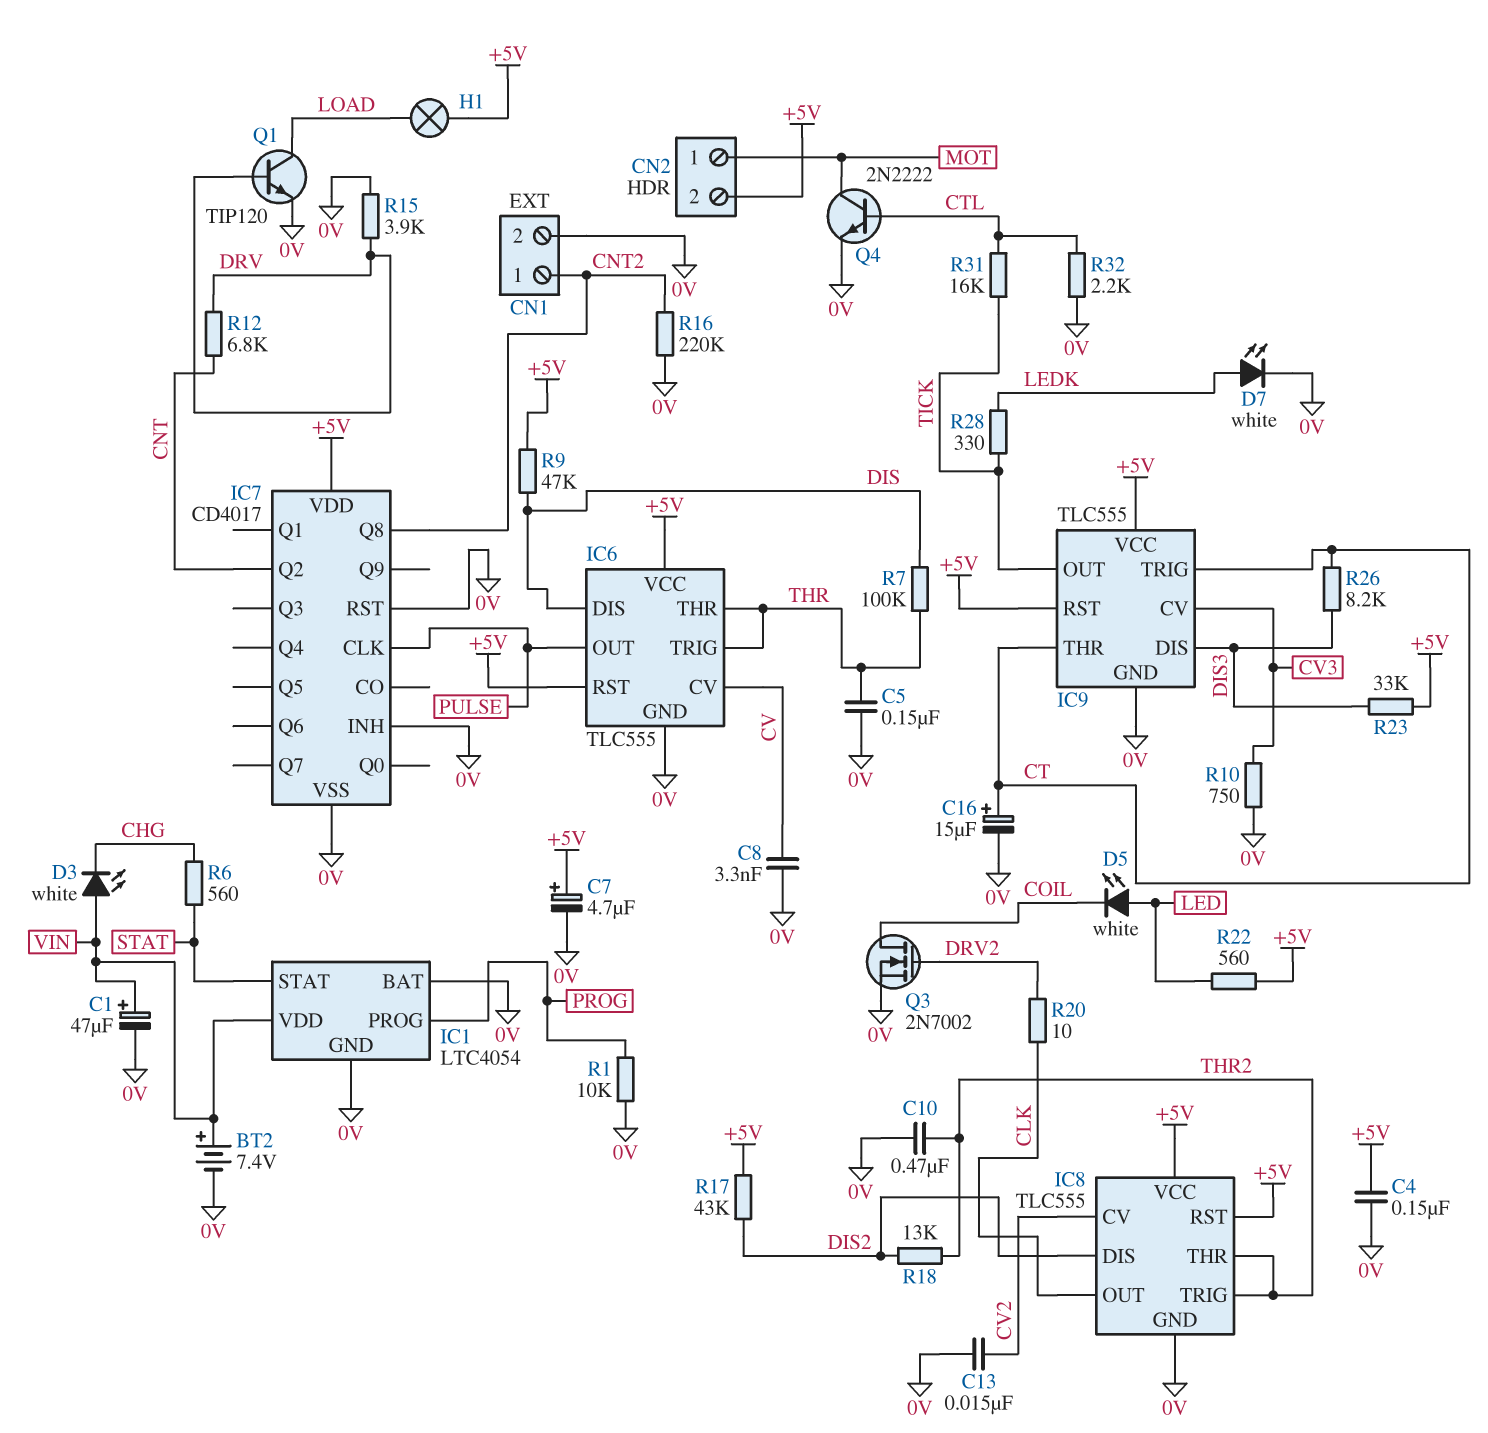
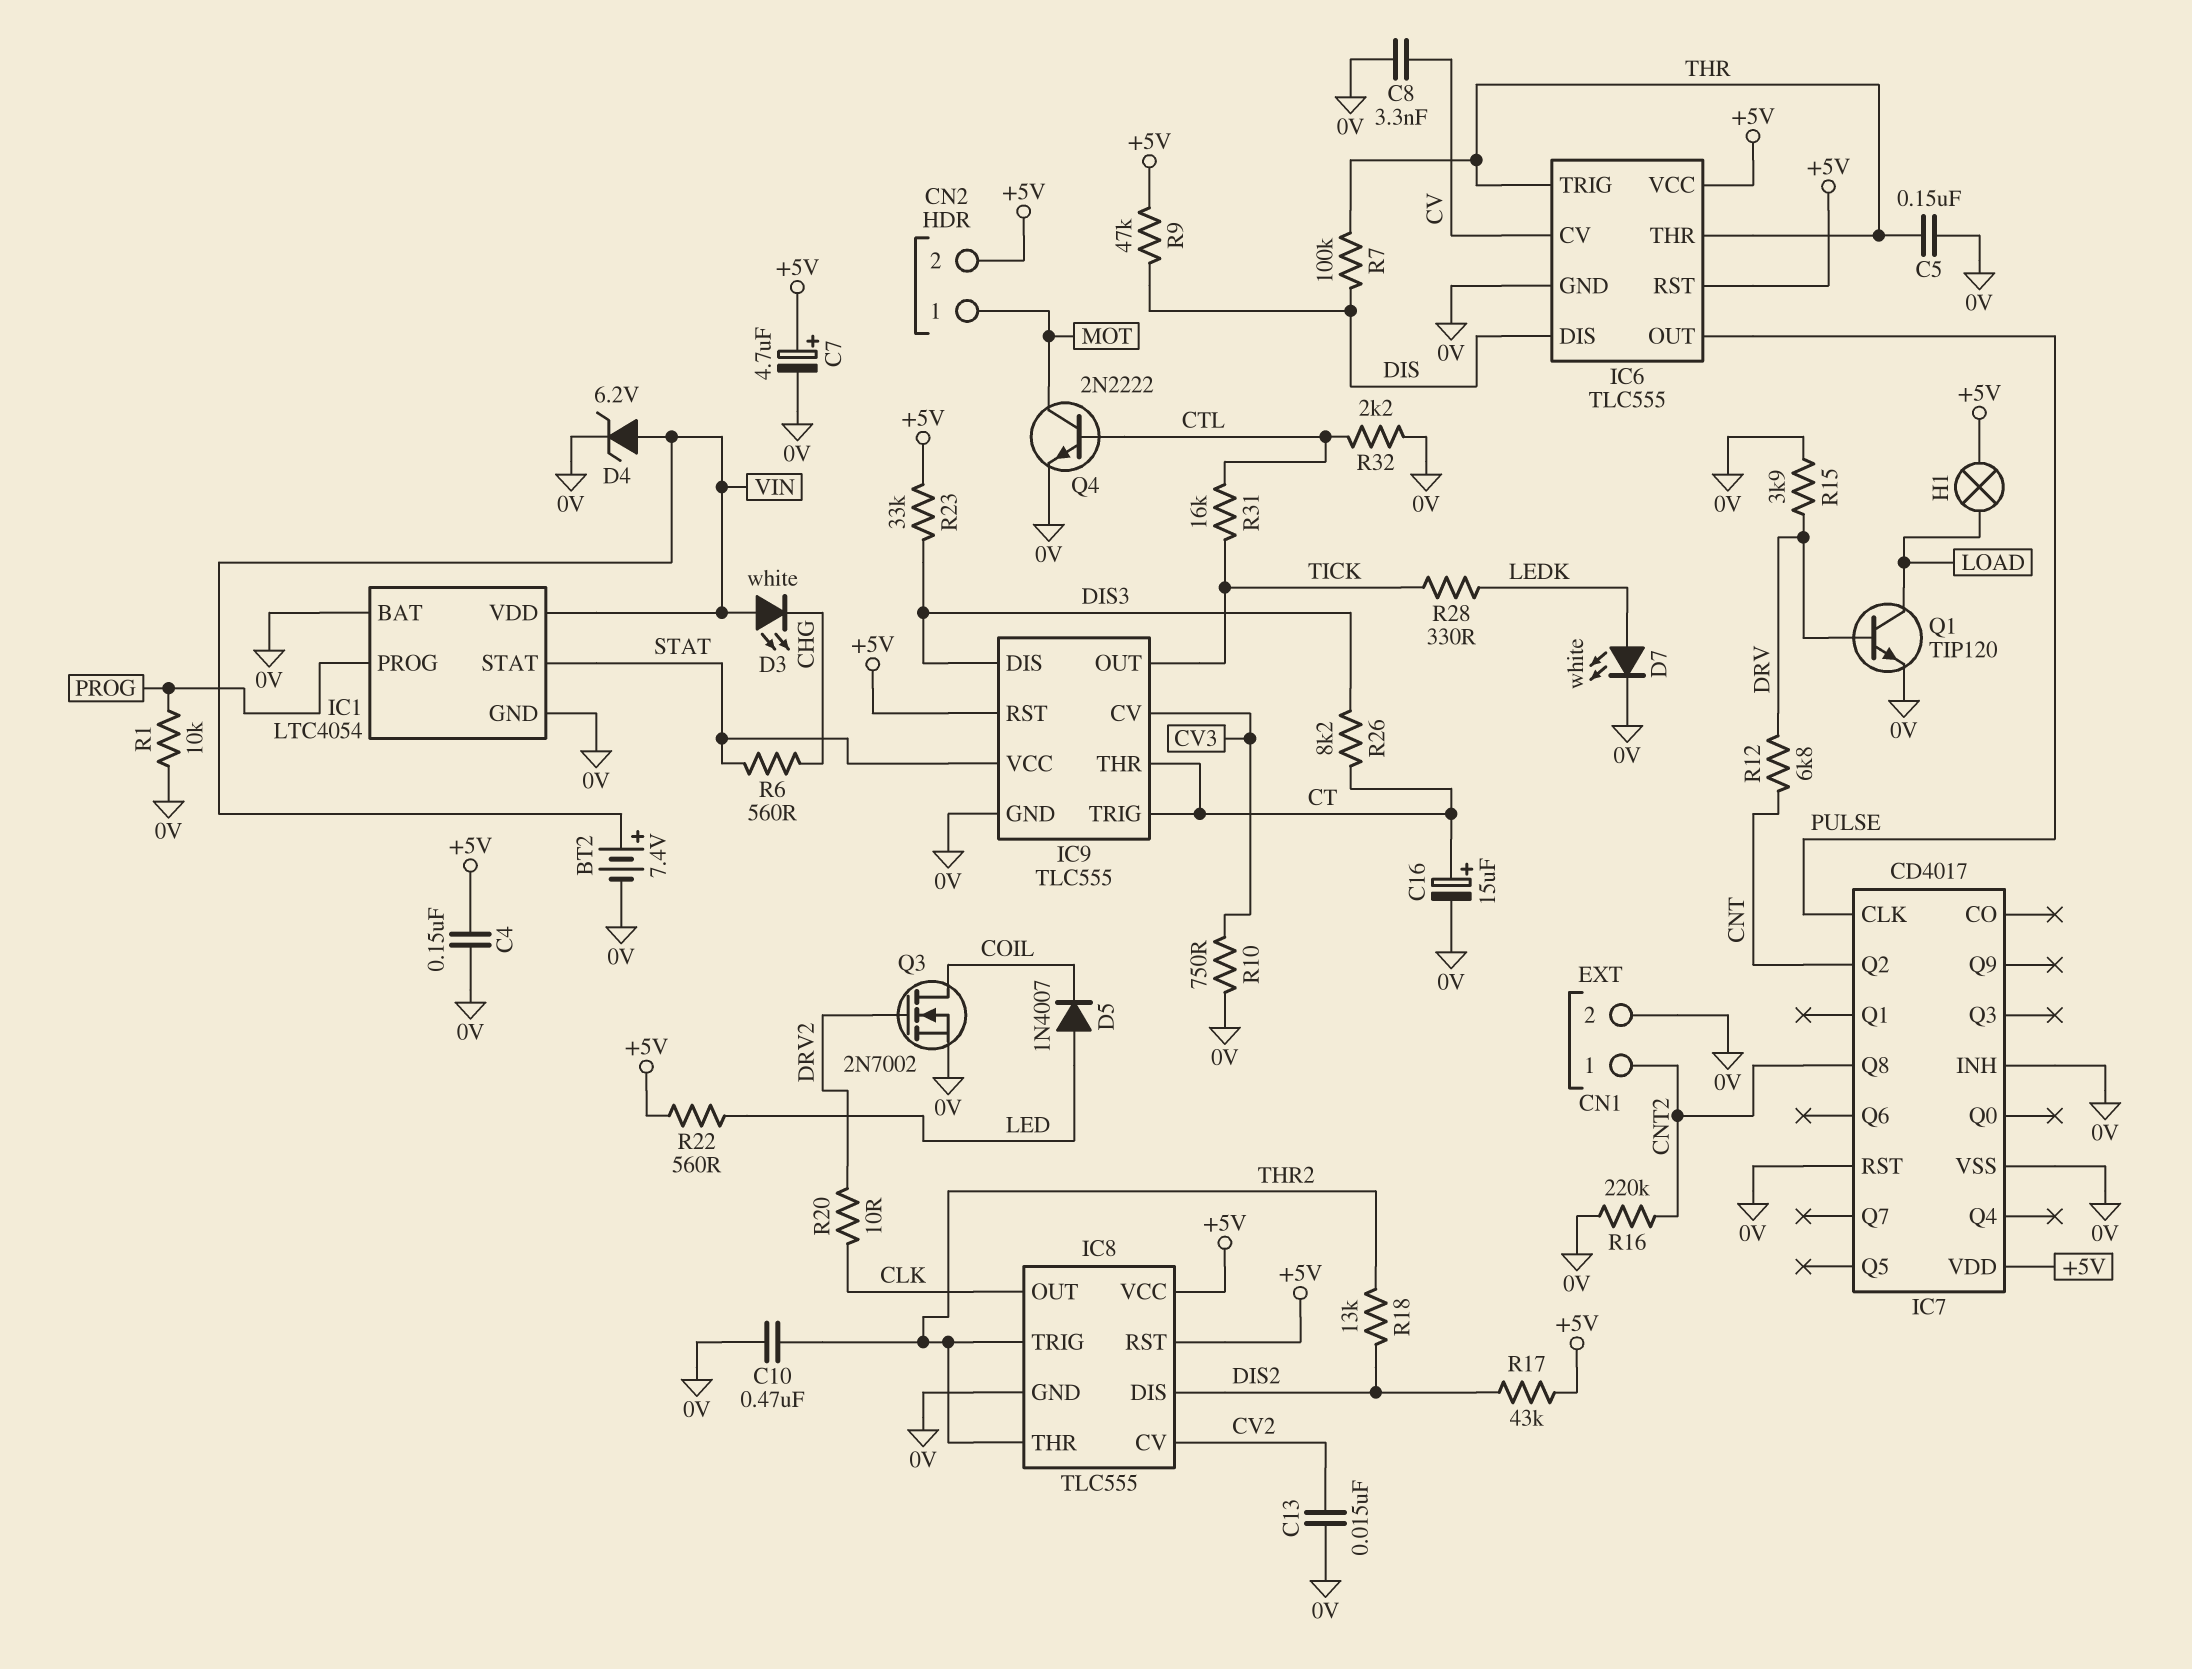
C1: 47uF (plus VIN, minus 0V) -> none
D4: none -> zener 6.2V (A VIN, K 0V)
D5: LED white (A LED, K COIL) -> diode 1N4007 (A LED, K COIL)
IC9 pin VCC: +5V -> STAT

